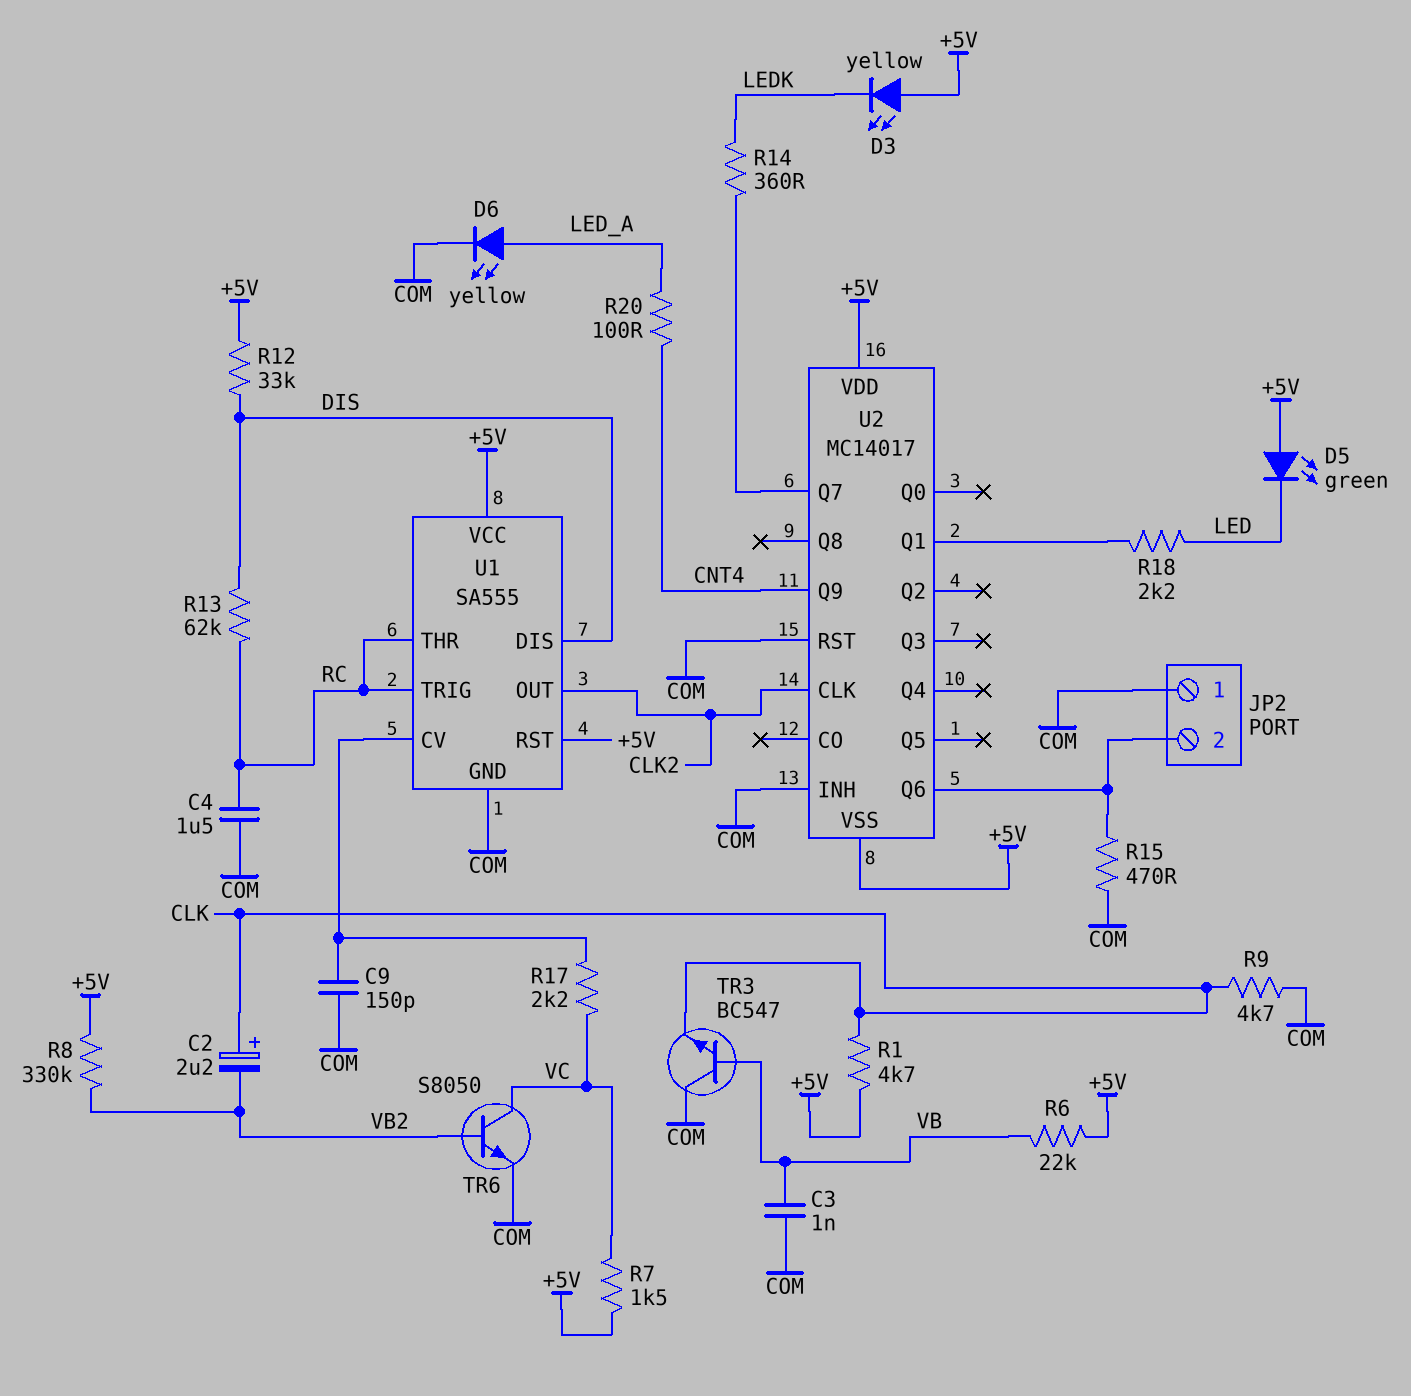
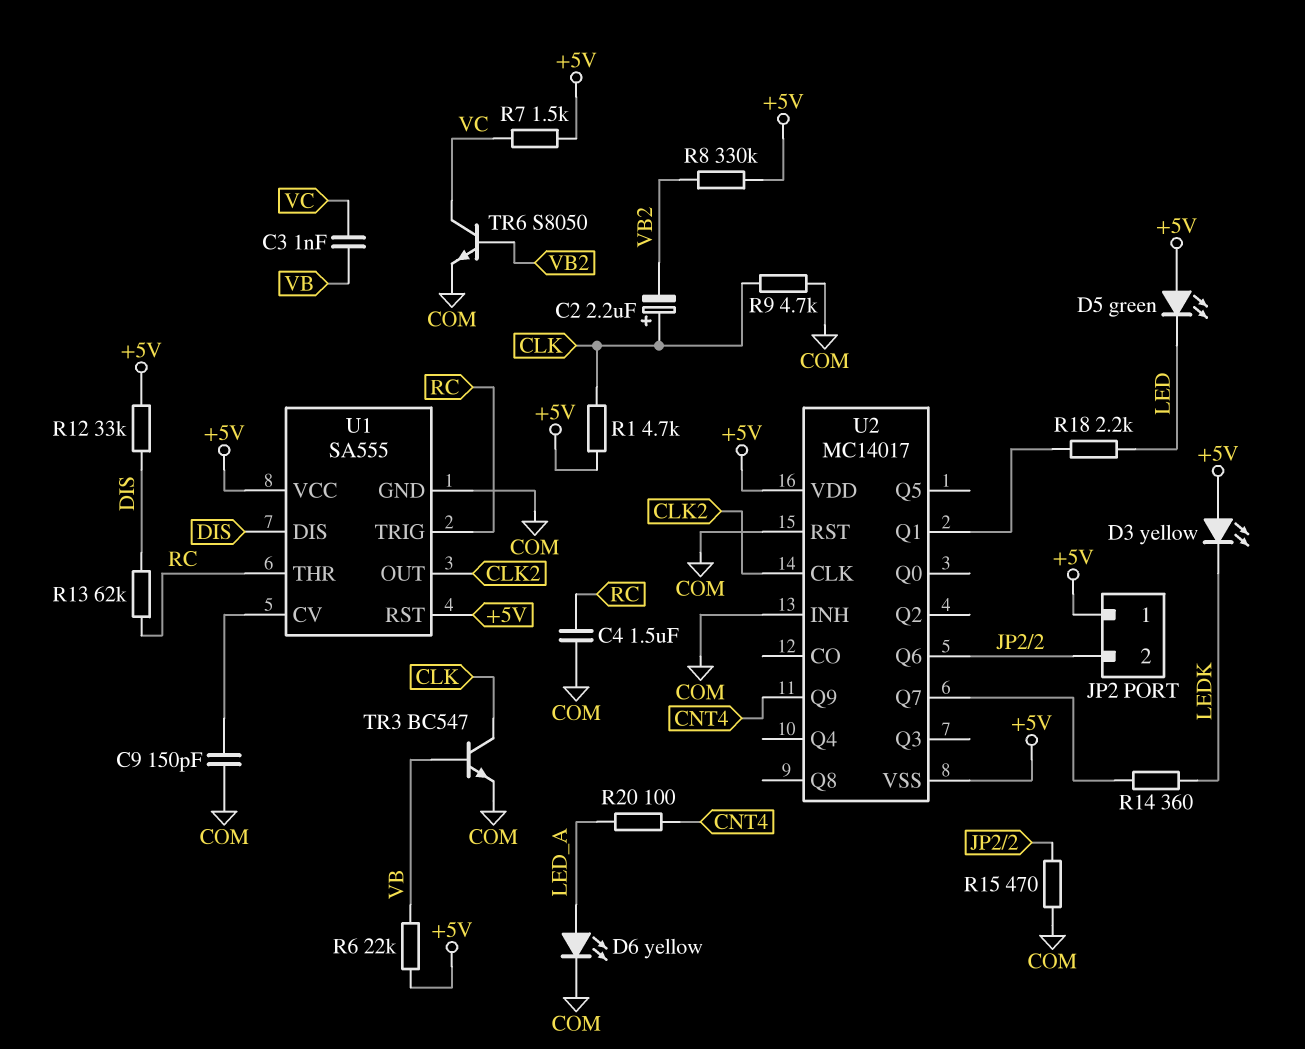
C3: 1nF (COM, VB) -> 1nF (VB, VC)
JP2 pin 1: COM -> +5V
R17: 2.2k (U1/CV, VC) -> none
TR3: NPN BC547 (B VB, C COM, E CLK) -> NPN BC547 (B VB, C CLK, E COM)

